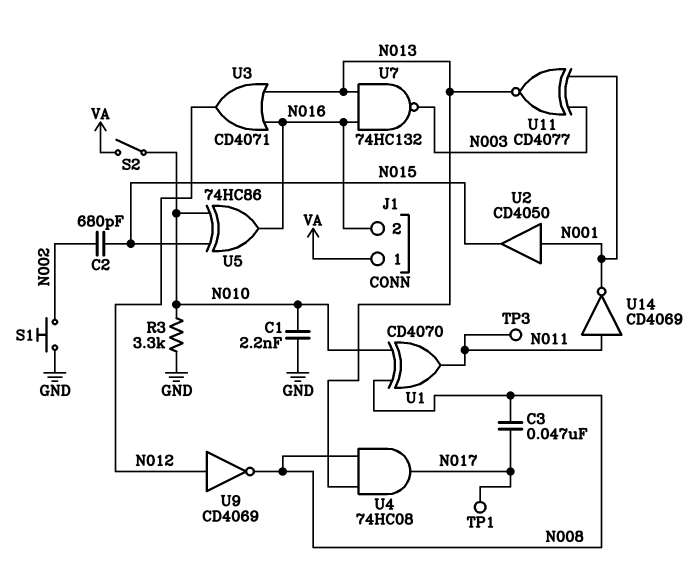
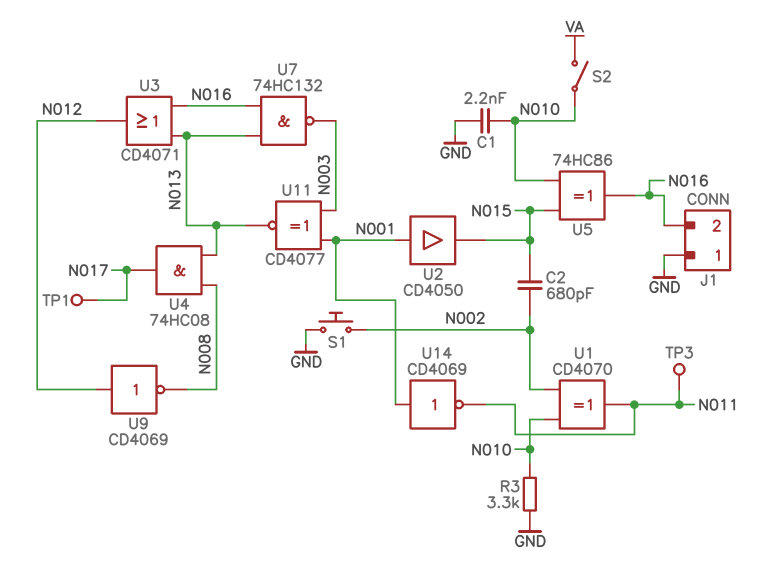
C3: 47nF (N008, N017) -> none
J1 pin 1: VA -> GND
U1: XOR CD4070 (in N008, in N010, out N011) -> XOR CD4070 (in N002, in N010, out N011)
U14: NOT CD4069 (in N011, out N001) -> NOT CD4069 (in N001, out N011)

